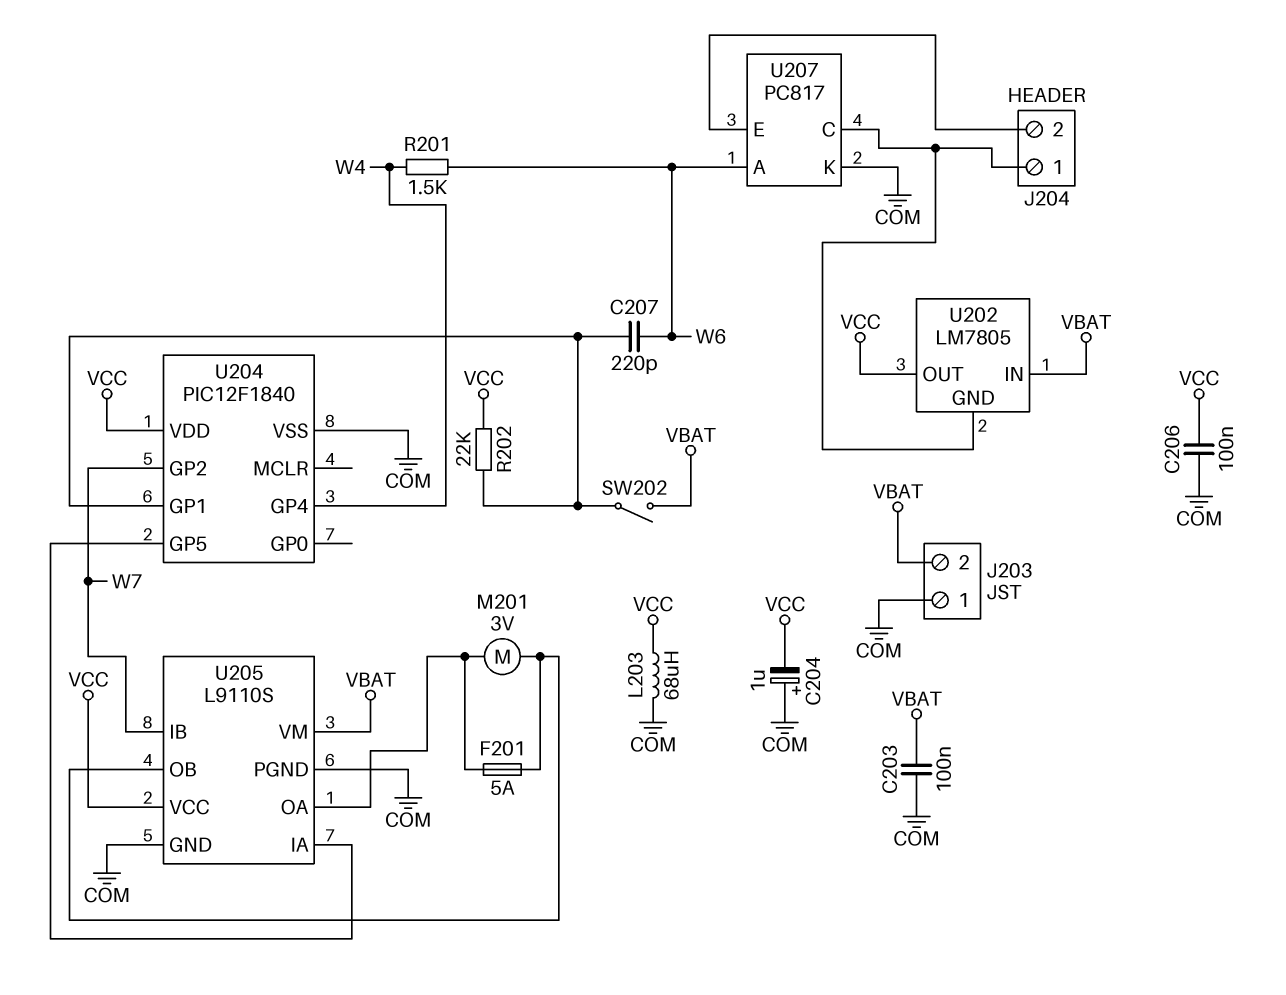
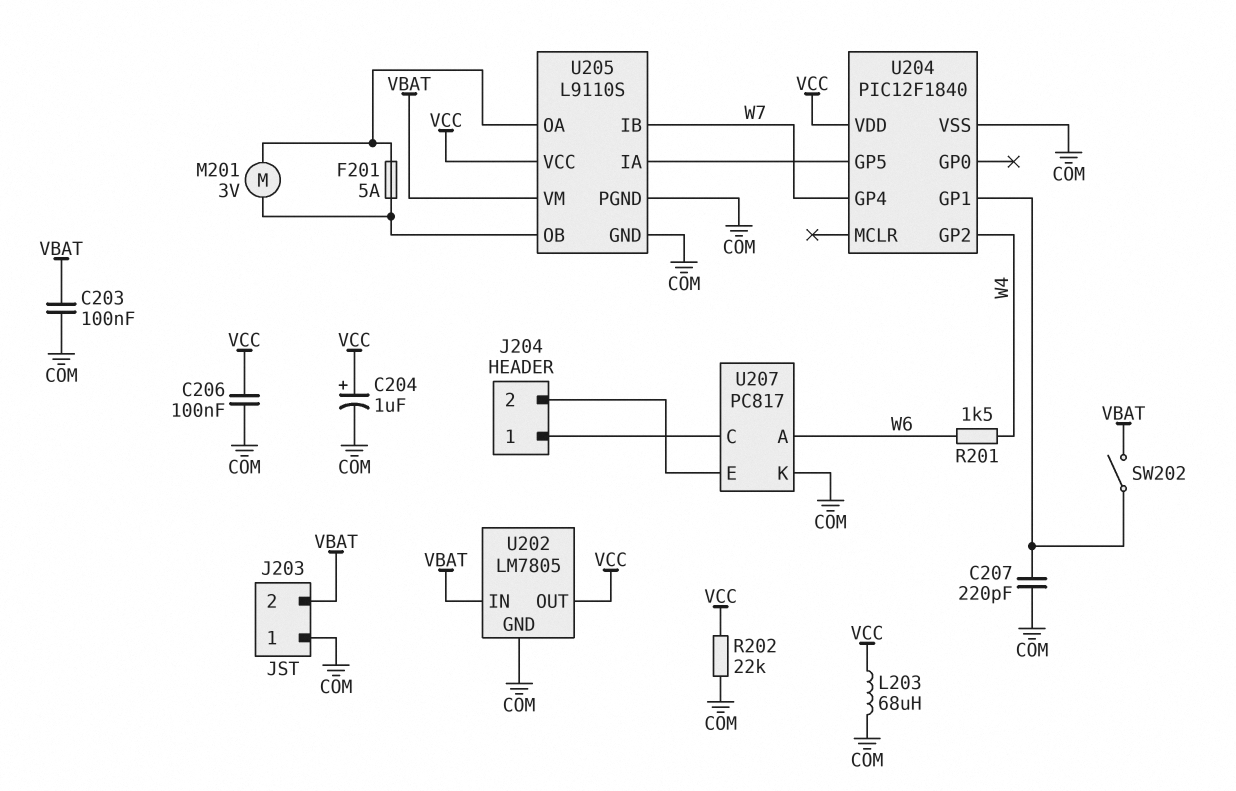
C204: 1uF (plus COM, minus VCC) -> 1uF (plus VCC, minus COM)
C207: 220pF (U204/GP1, W6) -> 220pF (COM, U204/GP1)
R202: 22k (U204/GP1, VCC) -> 22k (COM, VCC)
U202 pin GND: J204/1 -> COM
U204 pin GP2: W7 -> W4
U204 pin GP4: W4 -> W7

